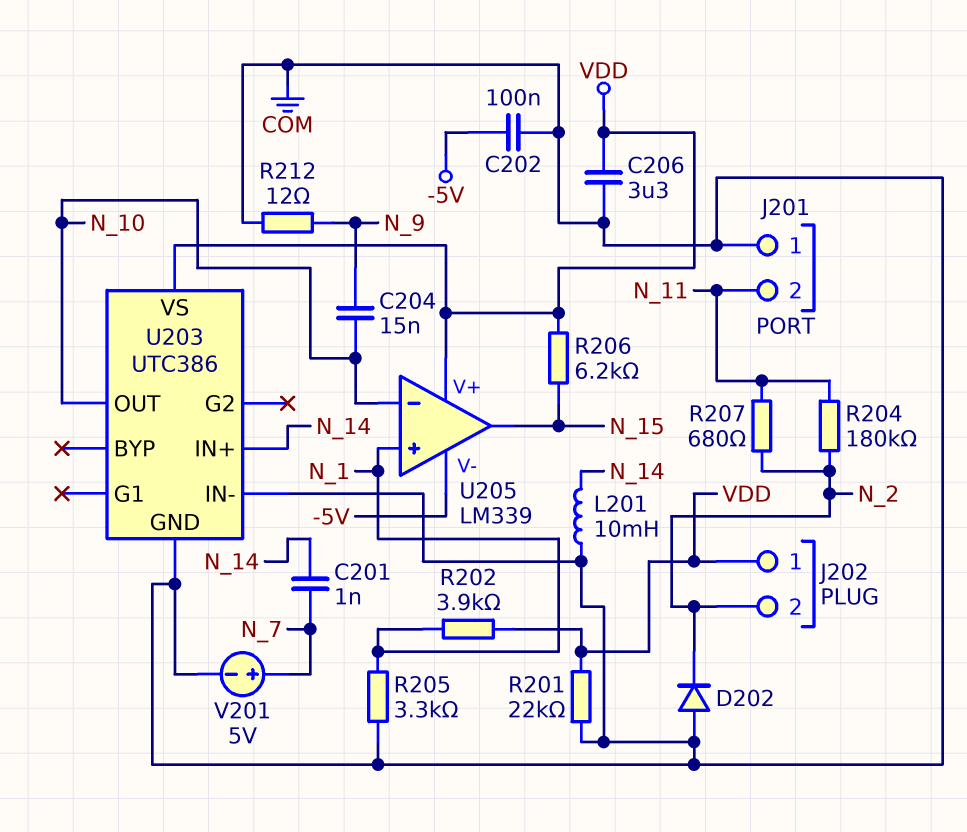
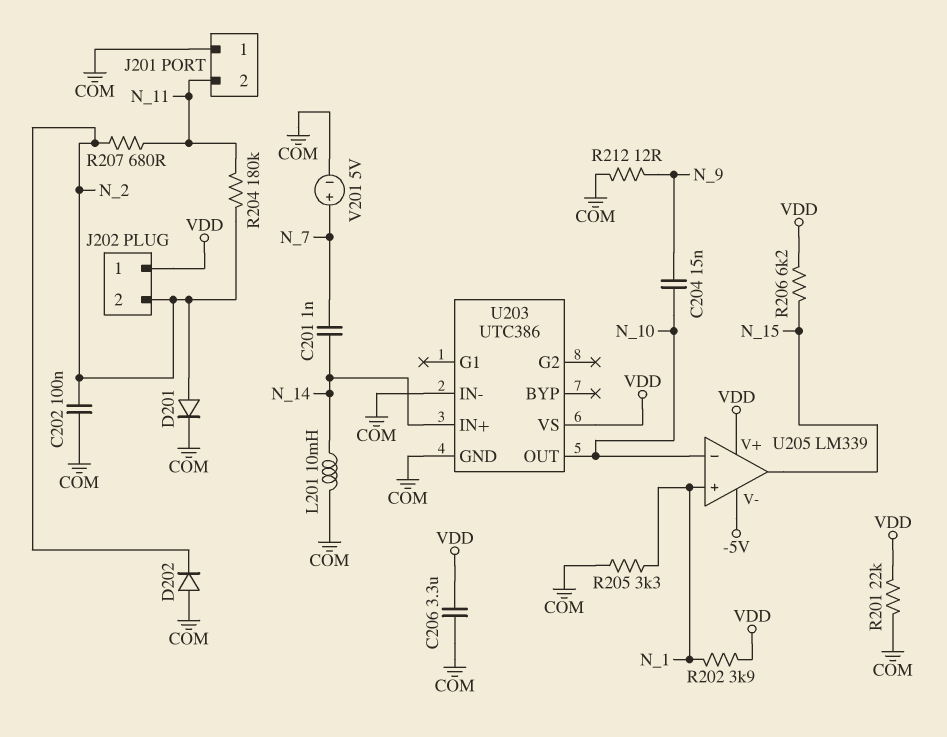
C202: 100nF (-5V, COM) -> 100nF (COM, N_2)
D201: none -> diode (A N_2, K COM)

